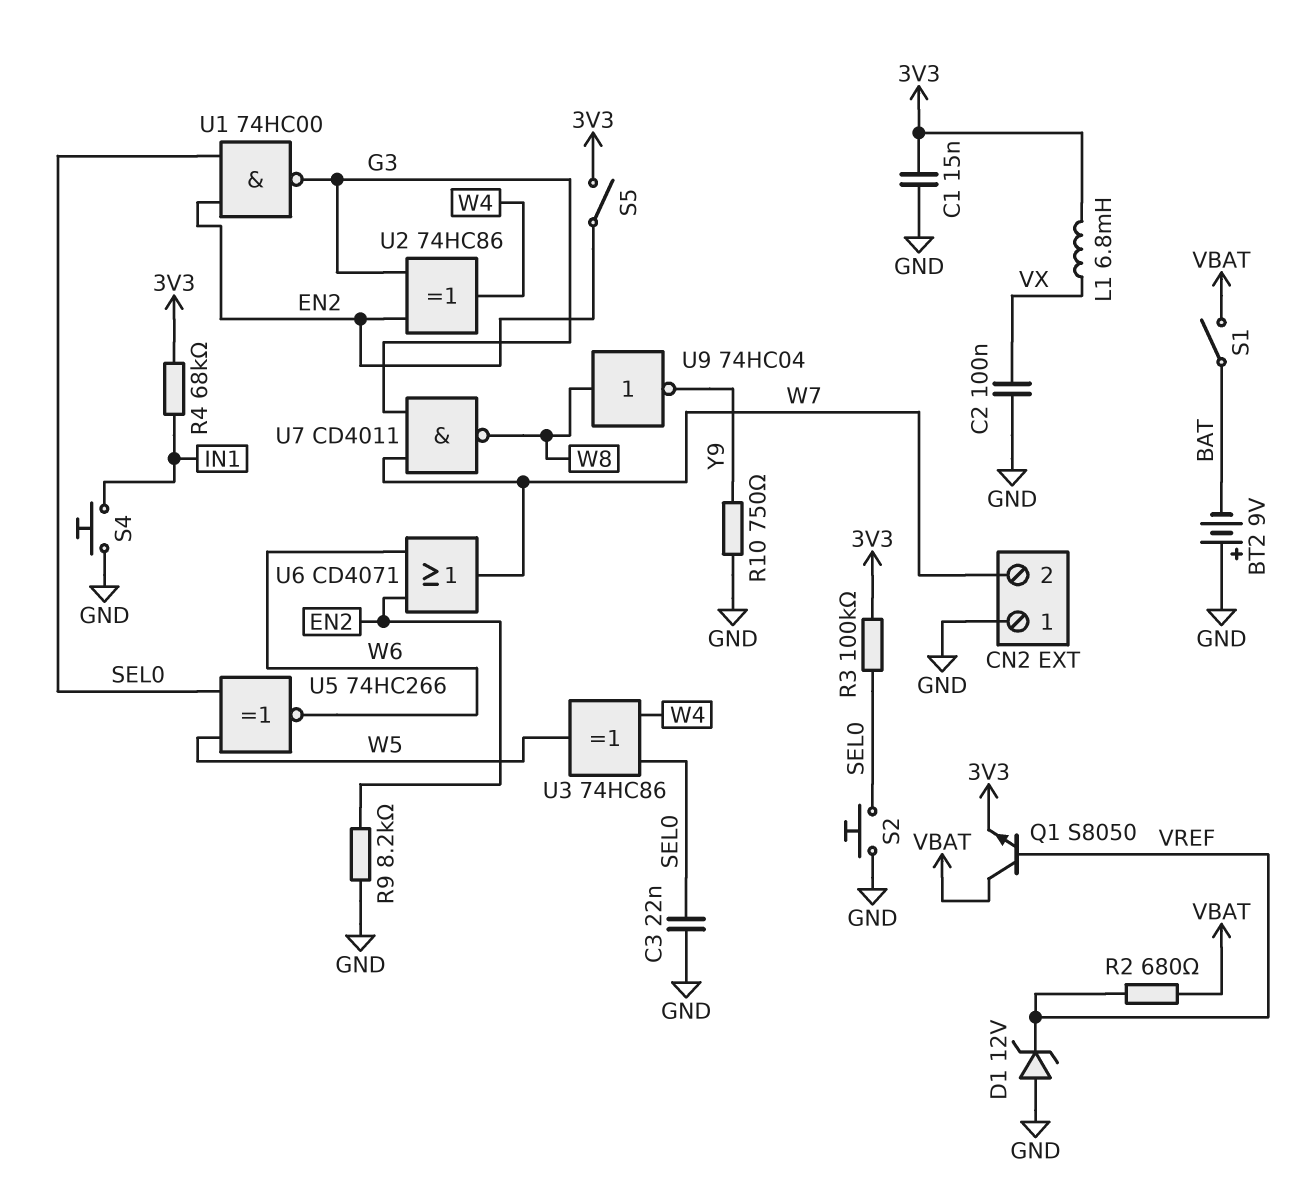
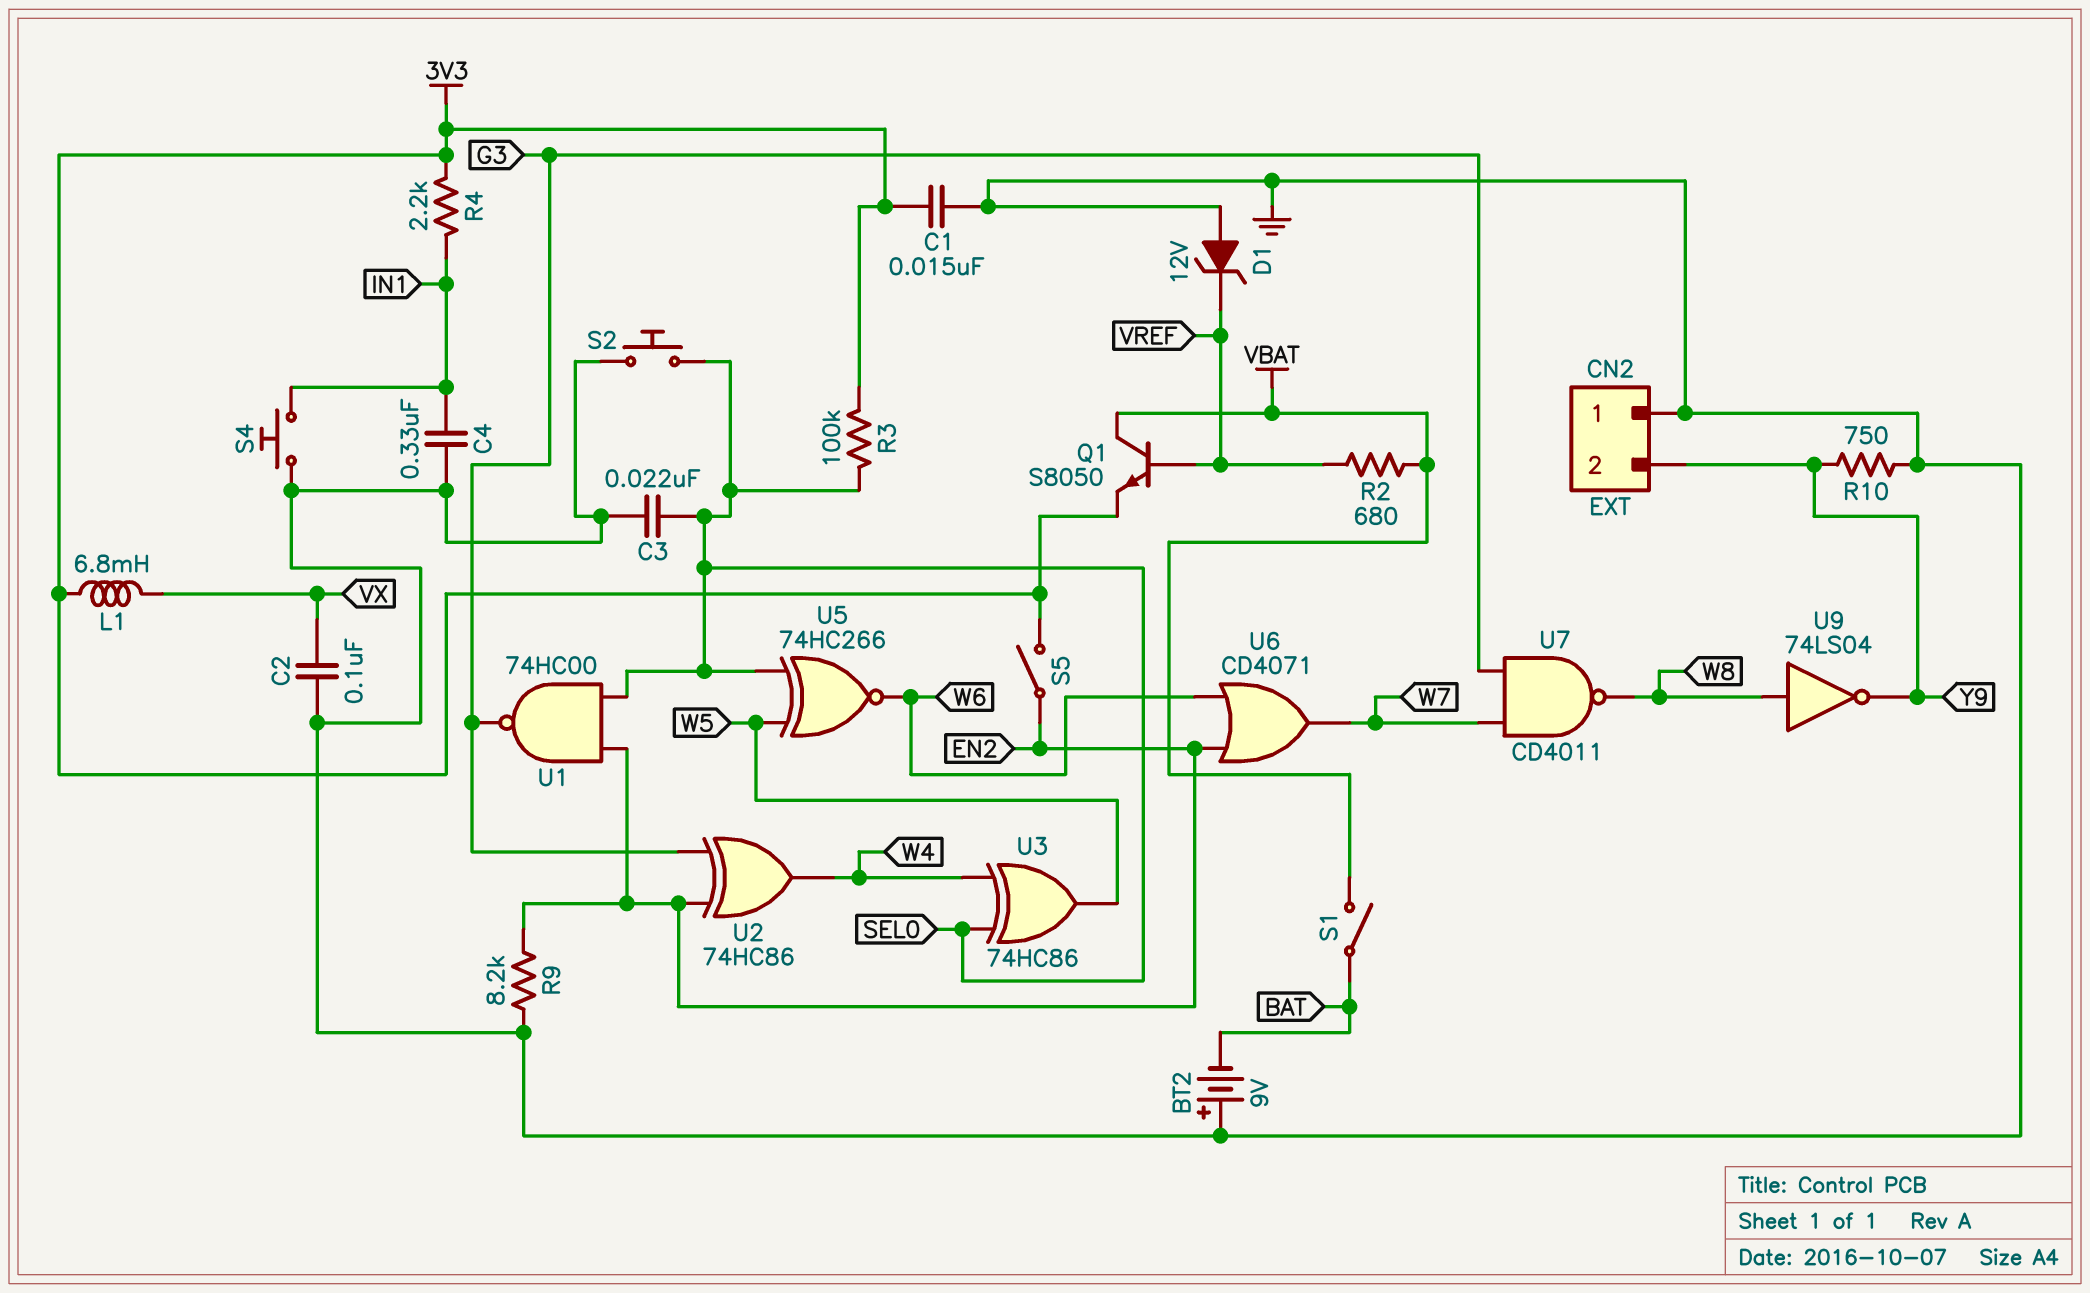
C4: none -> 330nF (GND, IN1)
CN2 pin 2: W7 -> Y9
R4: 68k (3V3, IN1) -> 2.2k (3V3, IN1)
U9: NOT 74HC04 (in W8, out Y9) -> NOT 74LS04 (in W8, out Y9)

